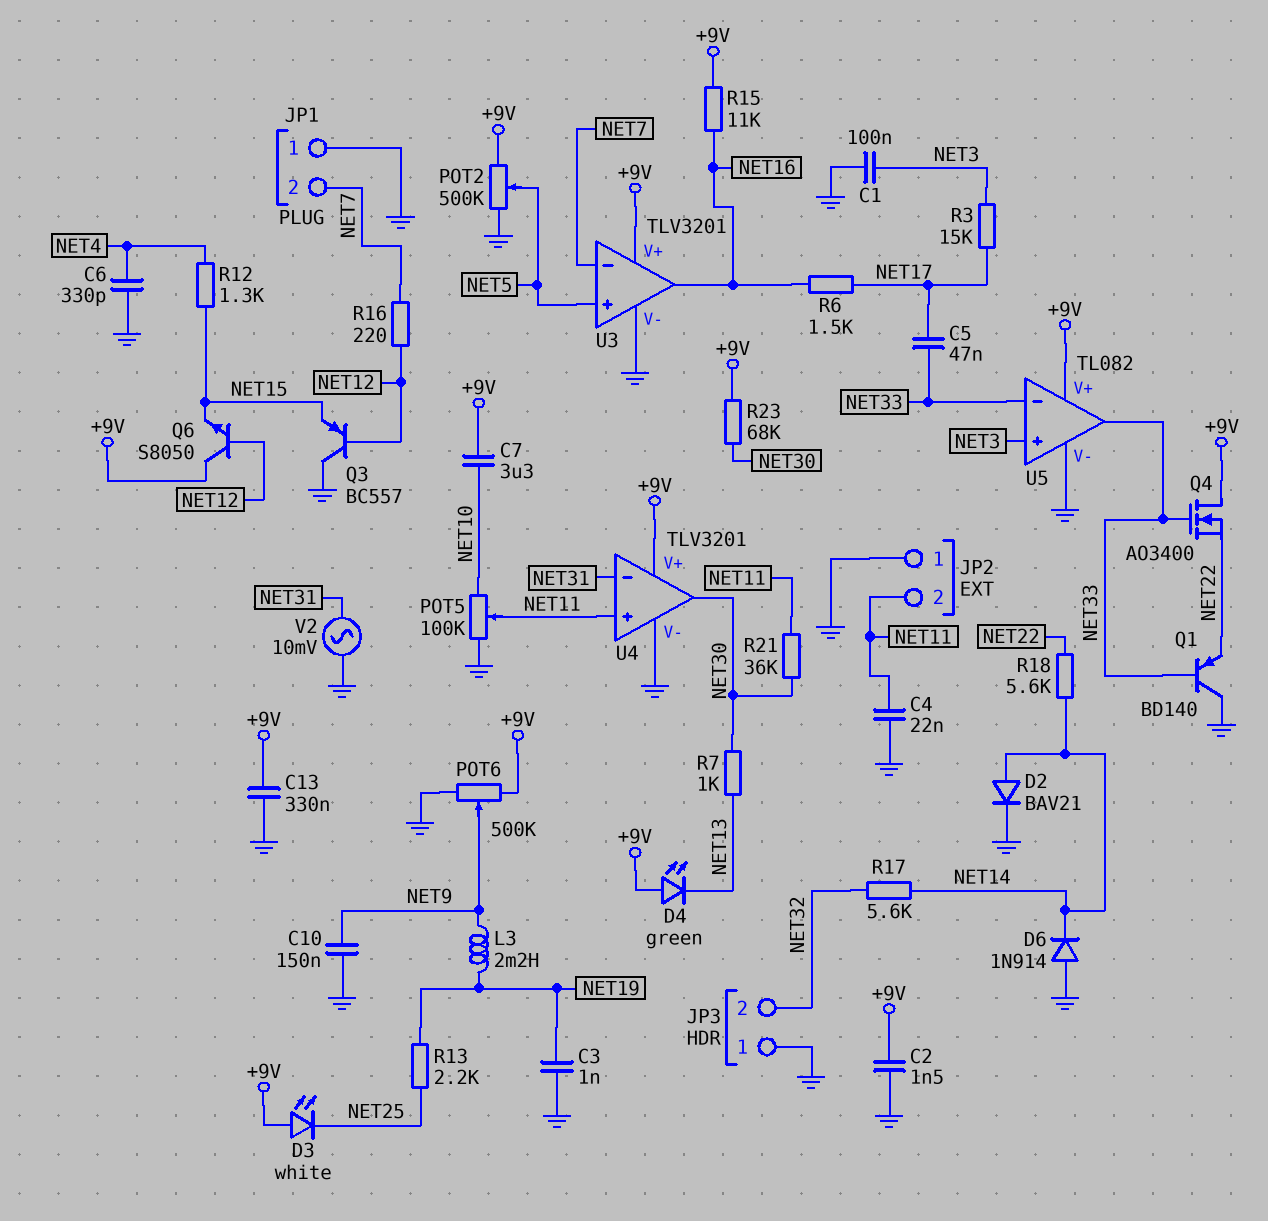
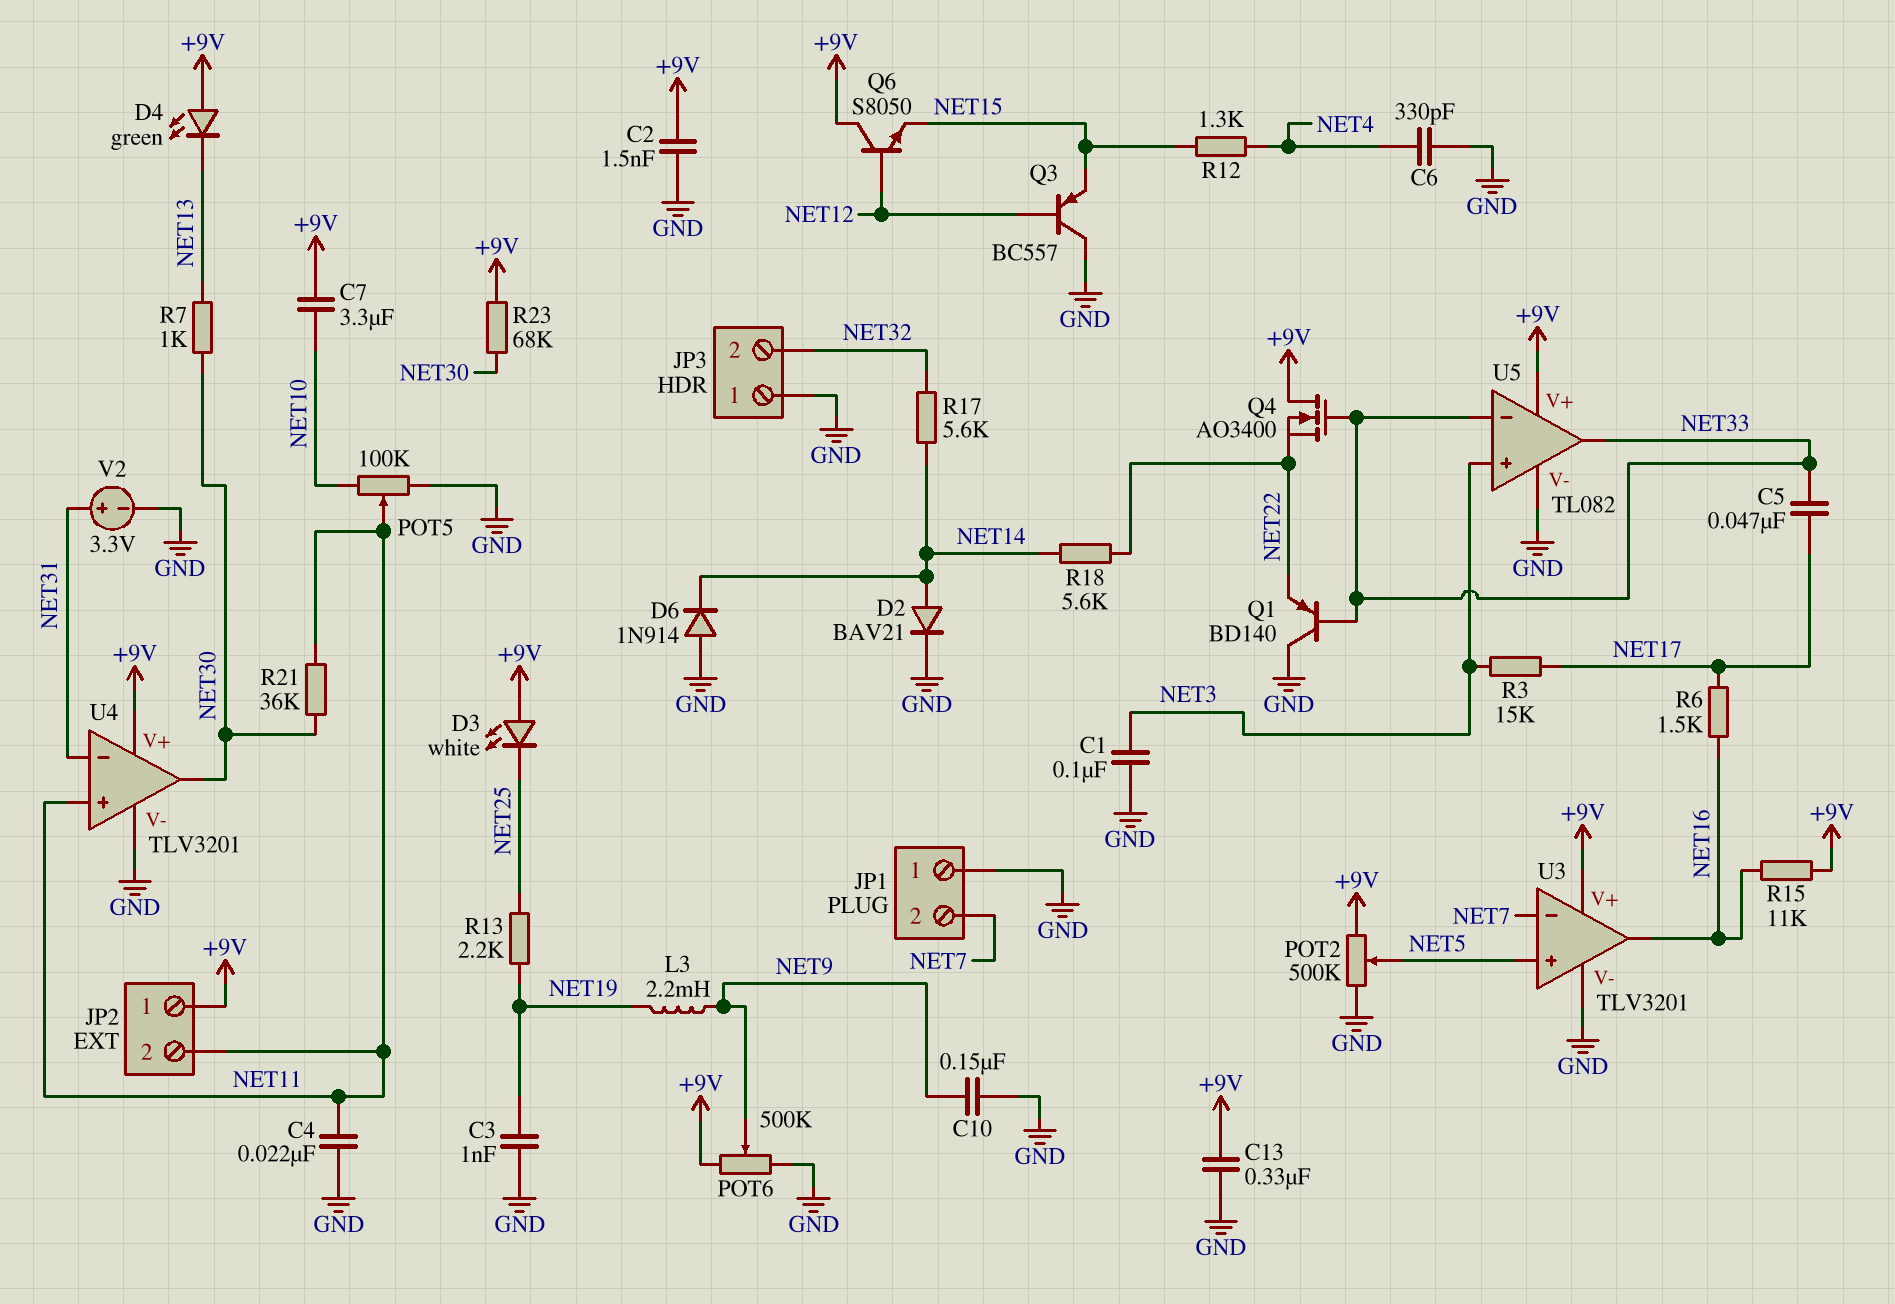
JP2 pin 1: GND -> +9V
R16: 220 (NET7, NET12) -> none
V2: AC 10mV (GND, NET31) -> 3.3V (plus NET31, minus GND)

